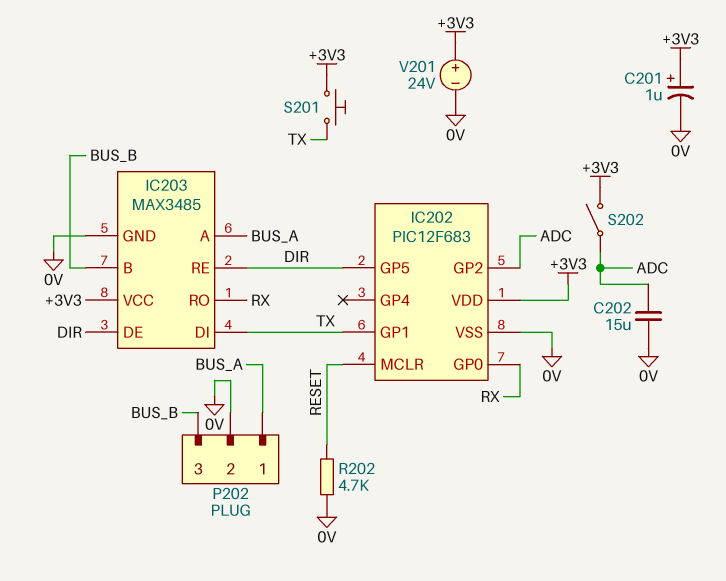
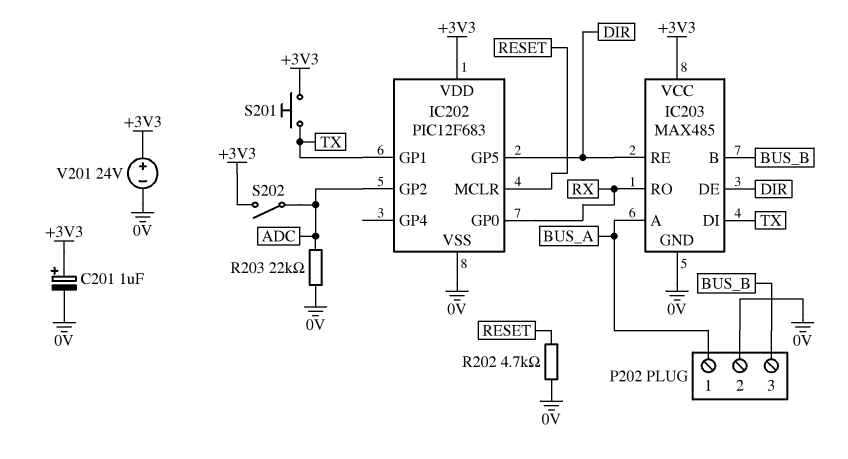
C202: 15uF (0V, ADC) -> none
IC203: MAX3485 -> MAX485
R203: none -> 22k (0V, ADC)

